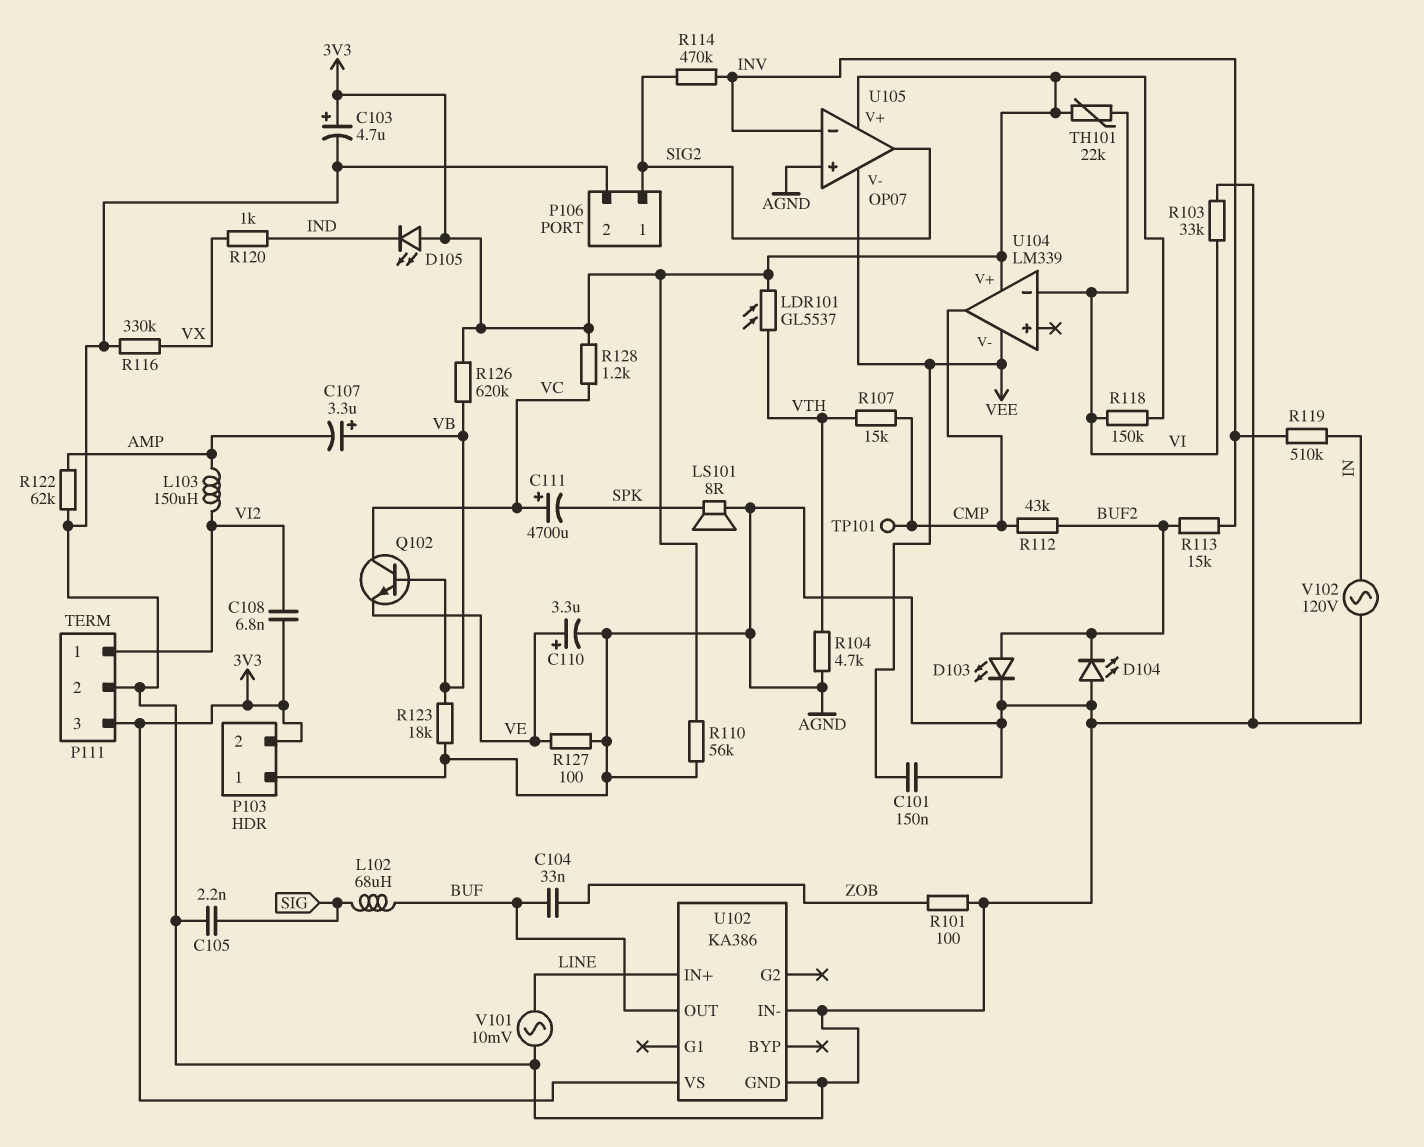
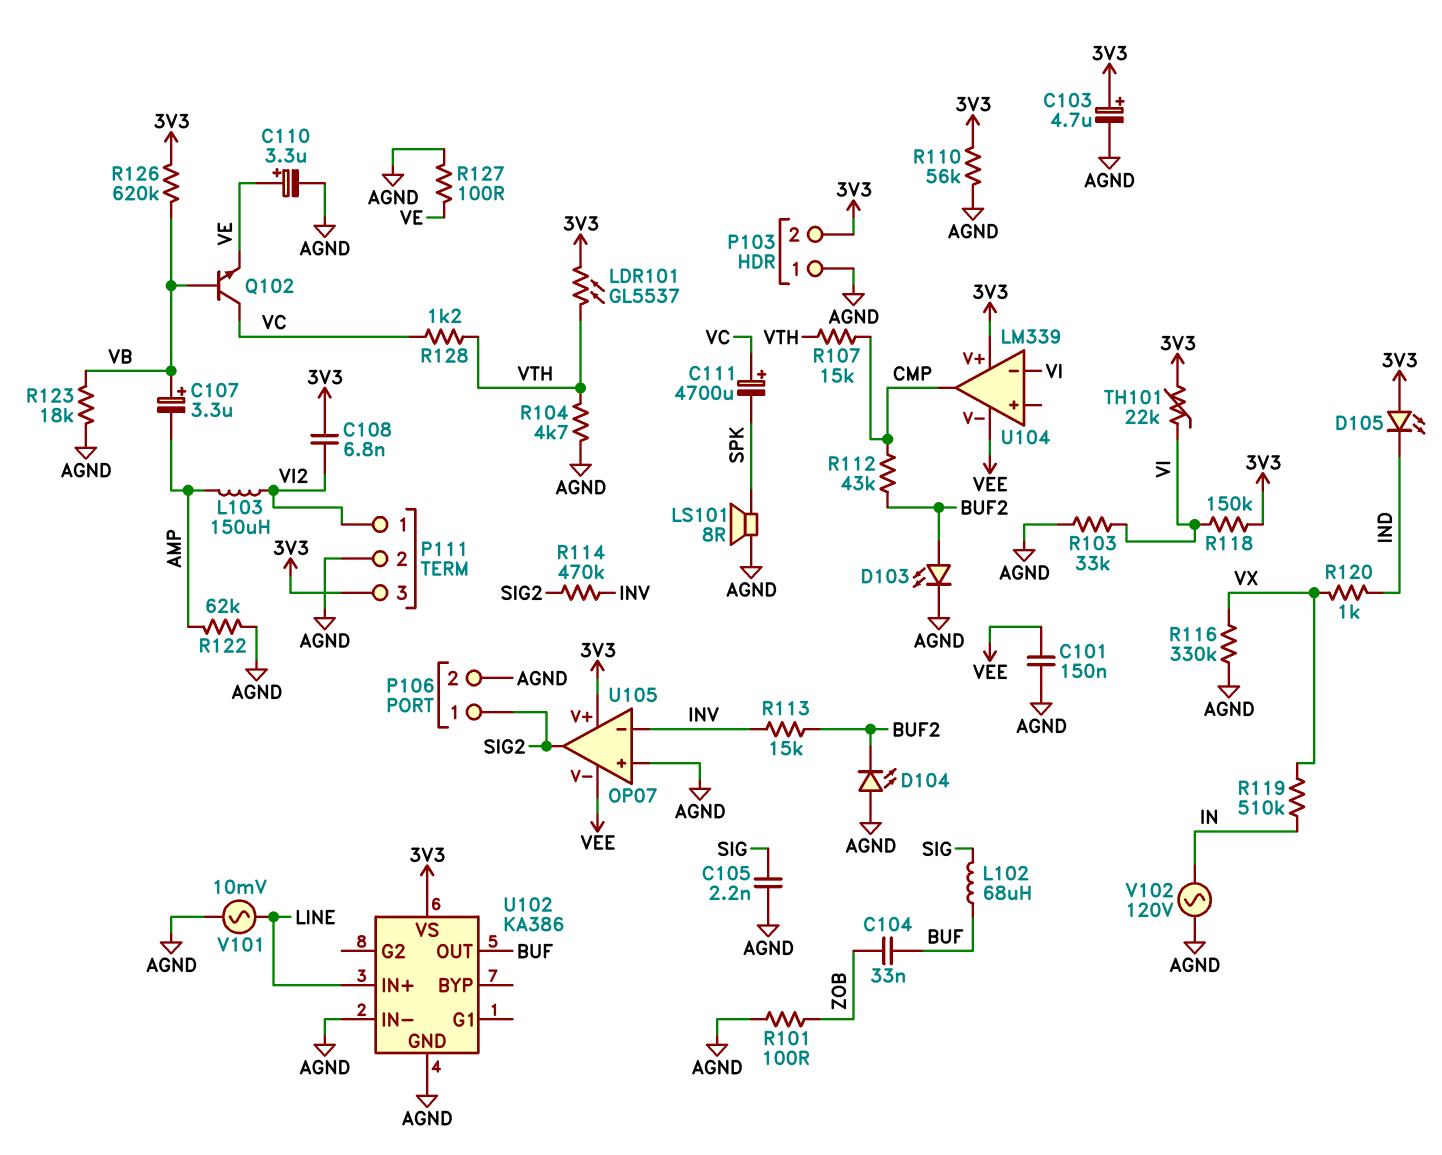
R119: 510k (IN, INV) -> 510k (IN, VX)
R128: 1.2k (3V3, VC) -> 1.2k (VC, VTH)
TP101: test point (CMP) -> none

